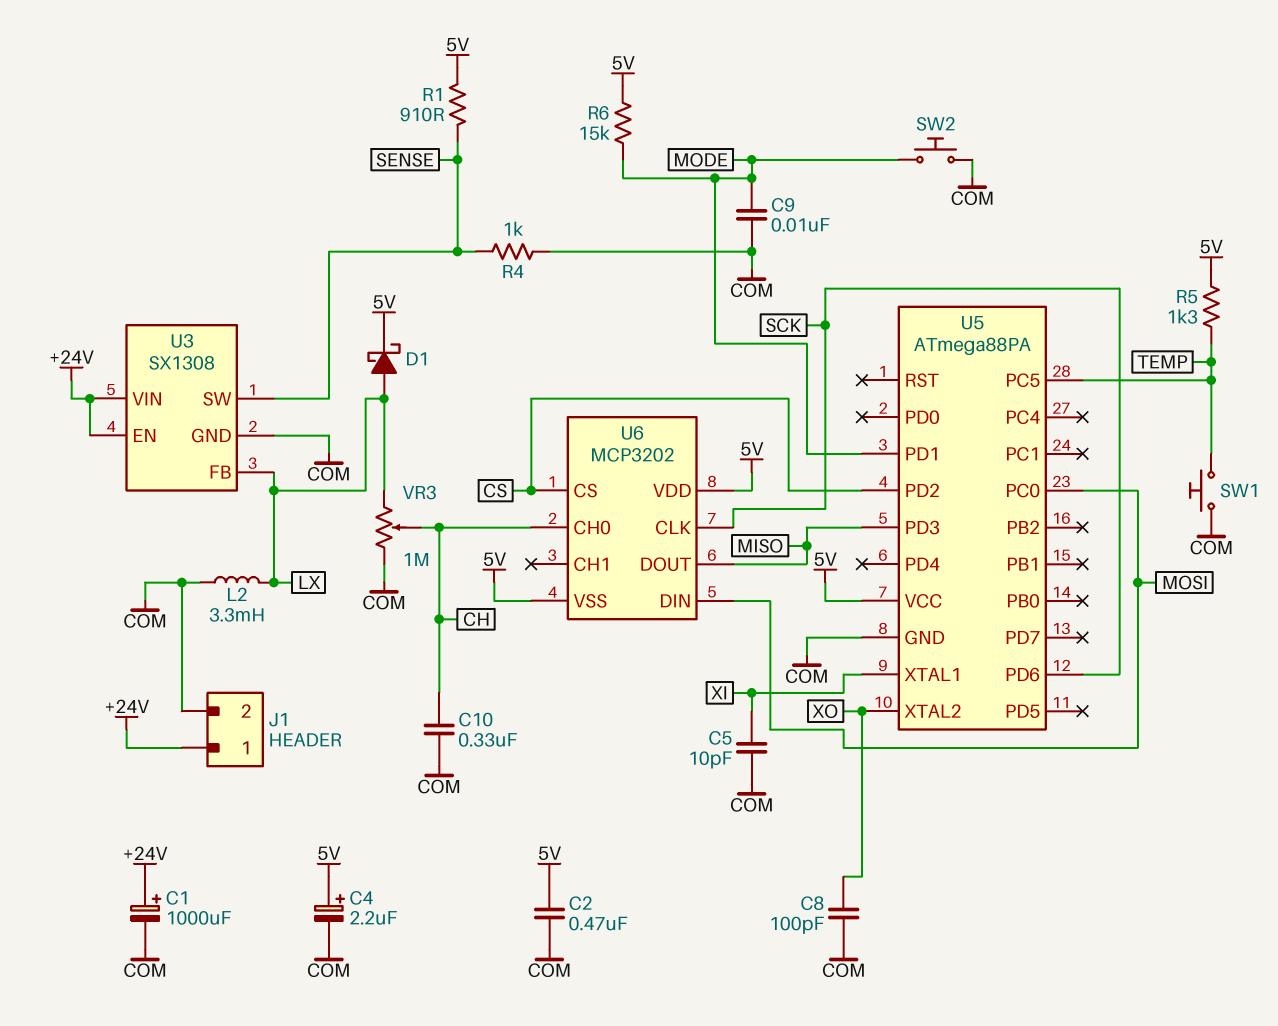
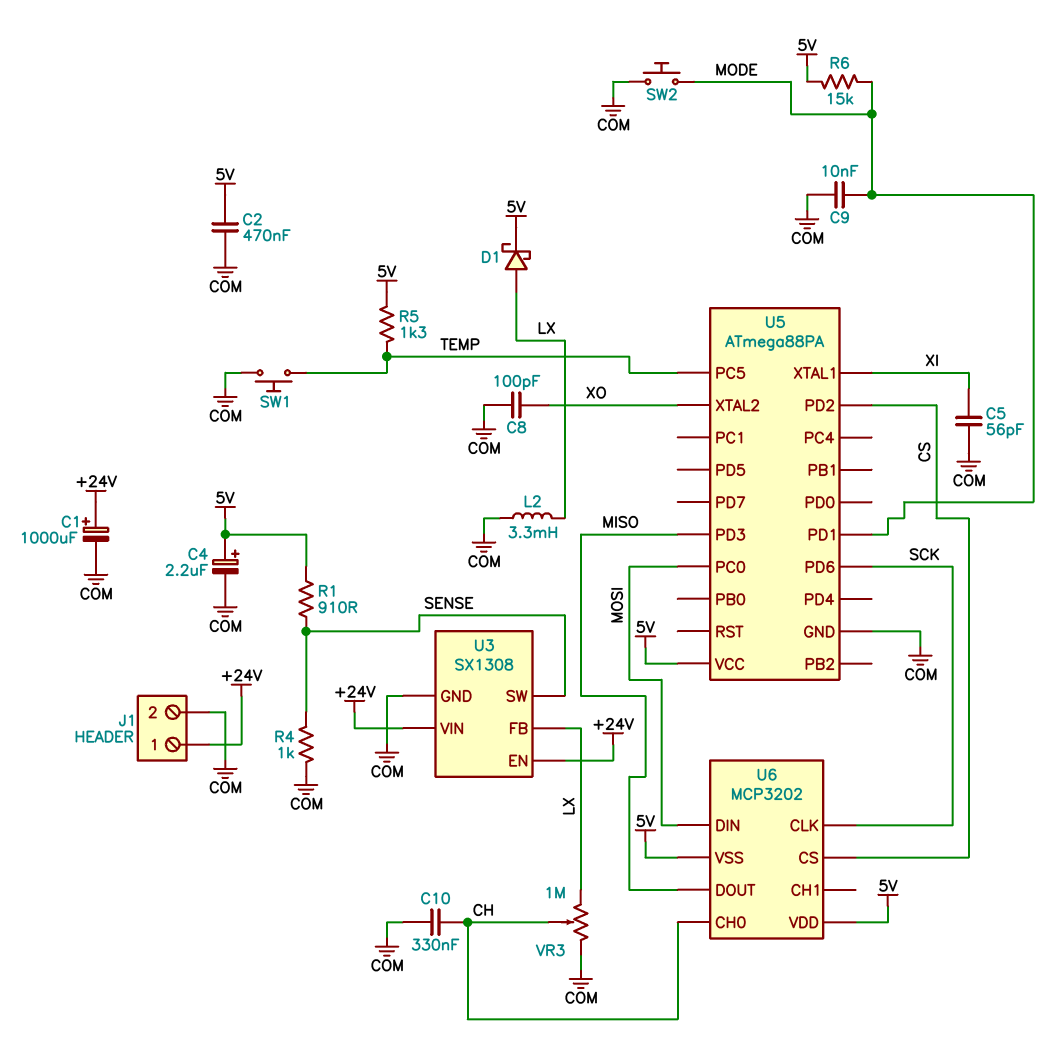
C5: 10pF (COM, XI) -> 56pF (COM, XI)

